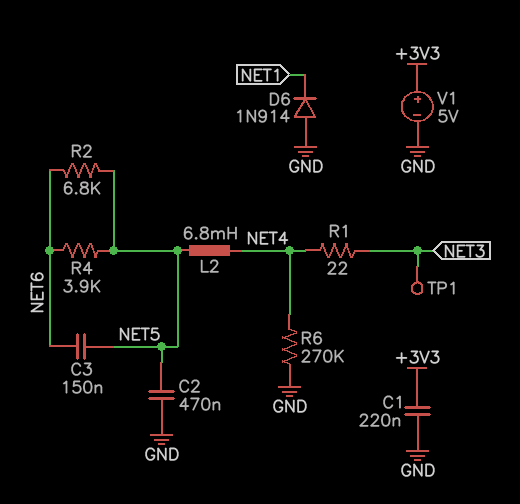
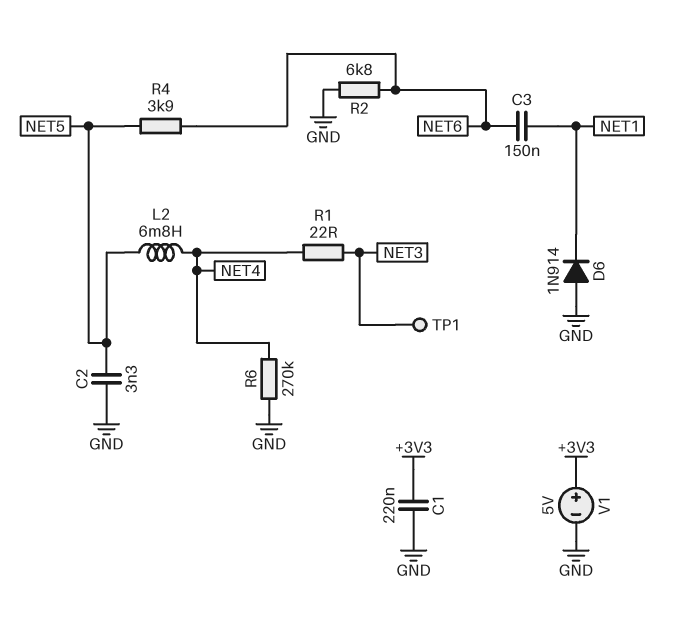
C2: 470nF (GND, NET5) -> 3.3nF (GND, NET5)
C3: 150nF (NET5, NET6) -> 150nF (NET1, NET6)
R2: 6.8k (NET5, NET6) -> 6.8k (GND, NET6)

